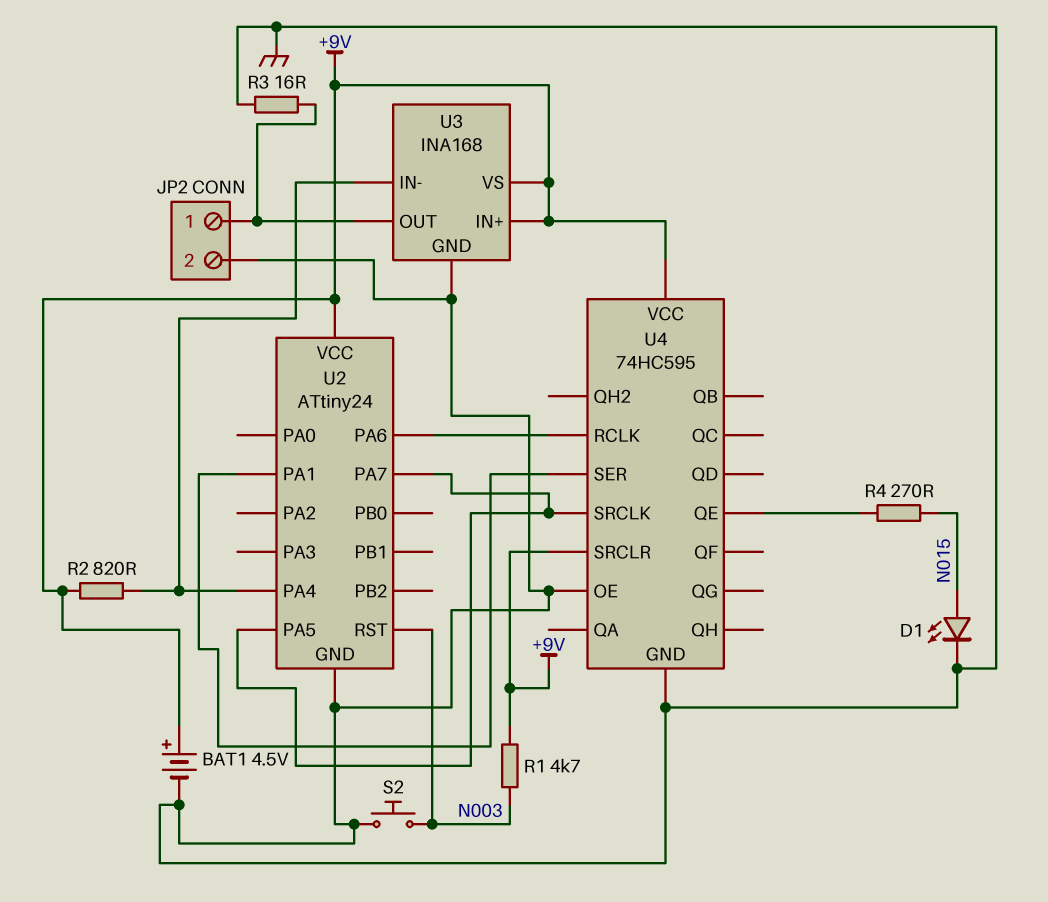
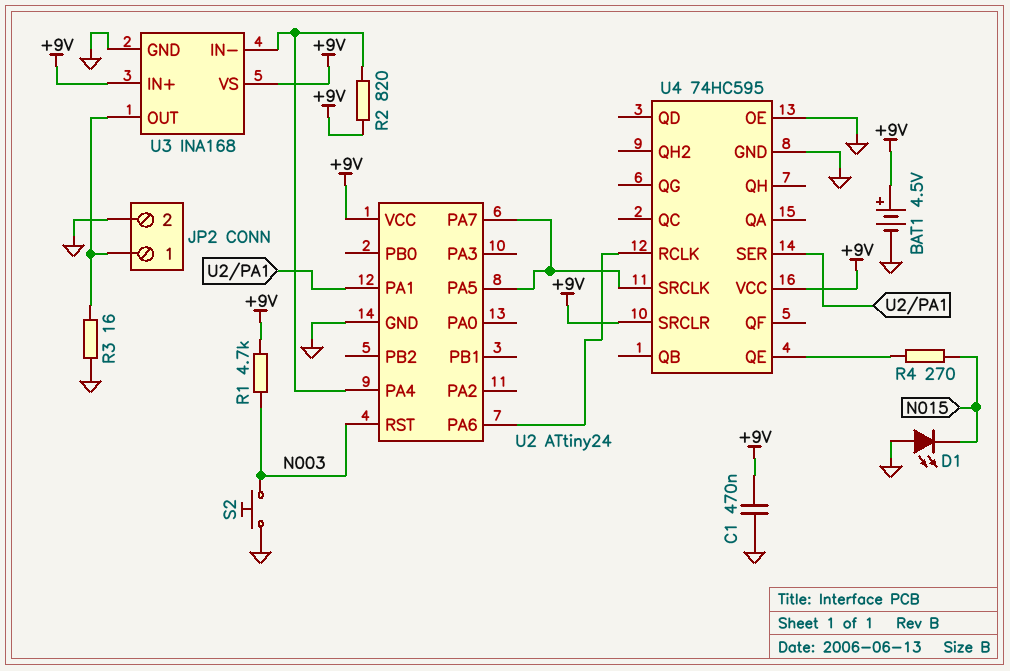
C1: none -> 470nF (+9V, GND)
D1: LED (A N015, K GND) -> LED (A GND, K N015)

